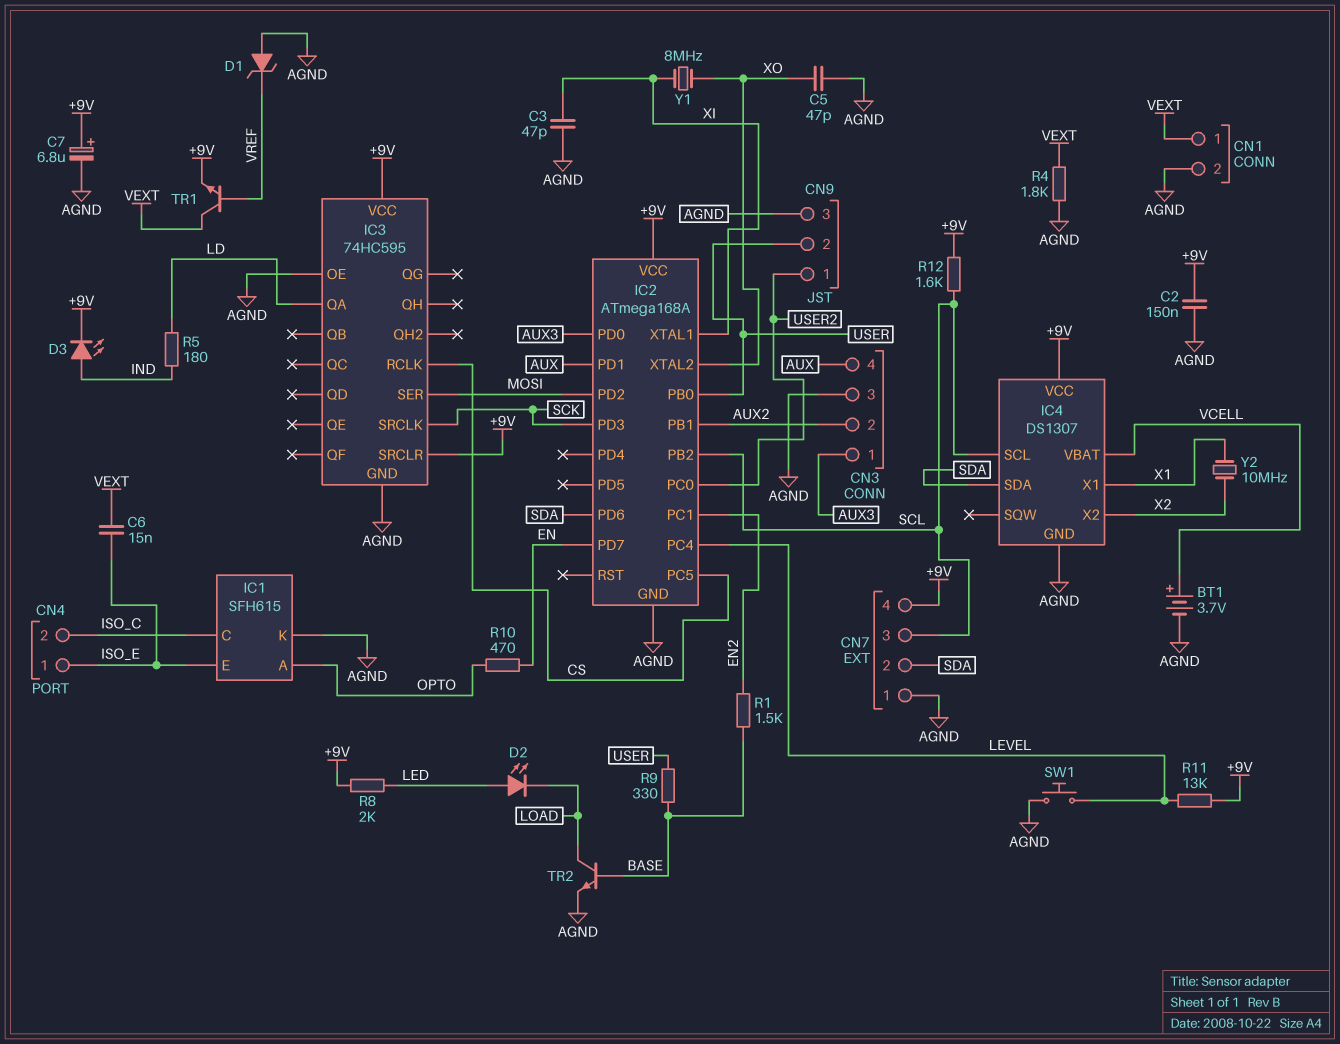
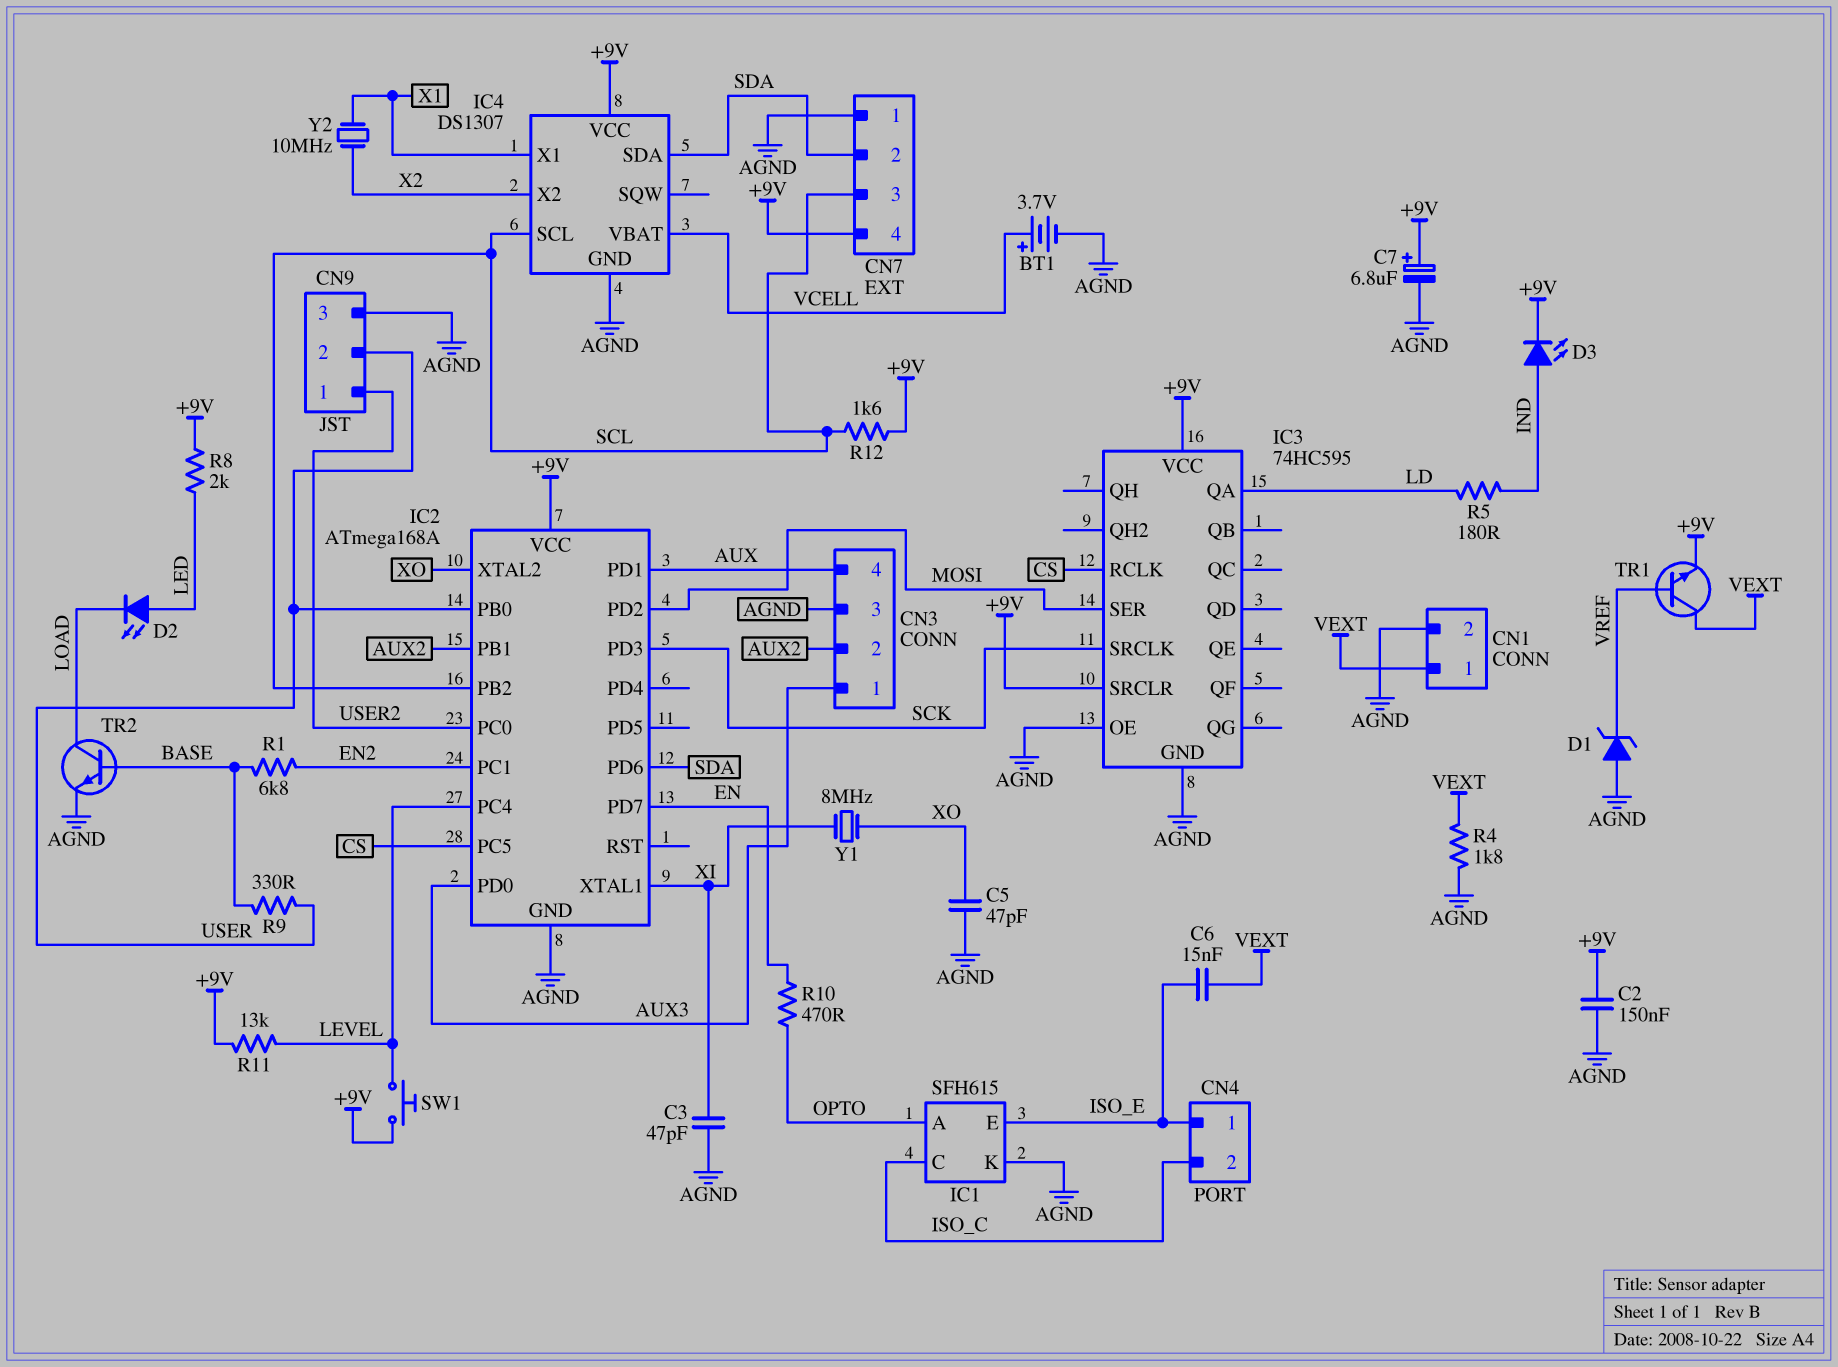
R1: 1.5k (BASE, EN2) -> 6.8k (BASE, EN2)
SW1: button (AGND, LEVEL) -> button (+9V, LEVEL)

